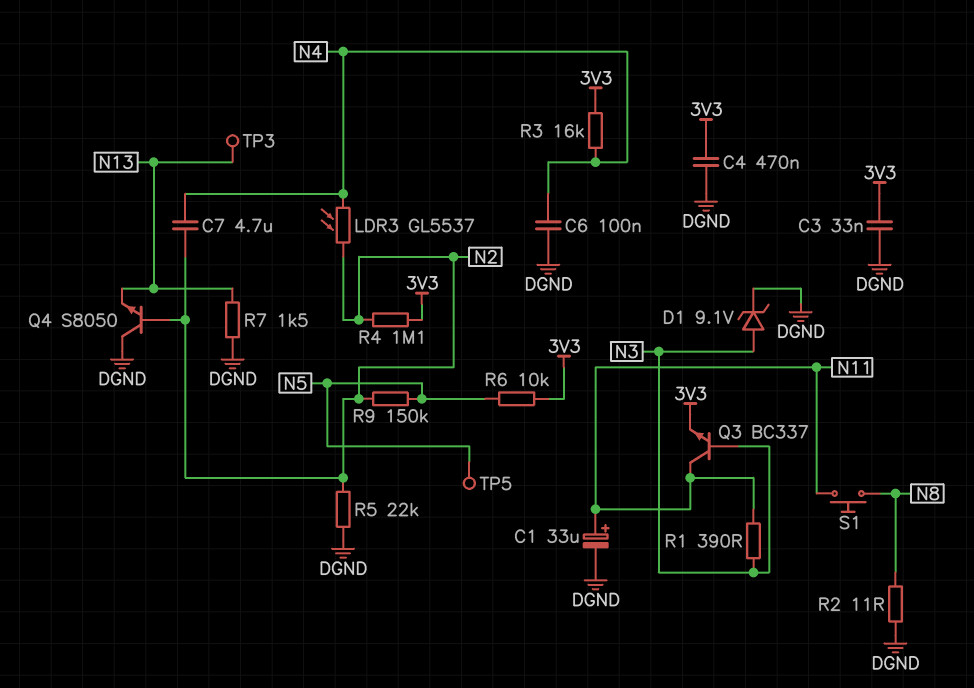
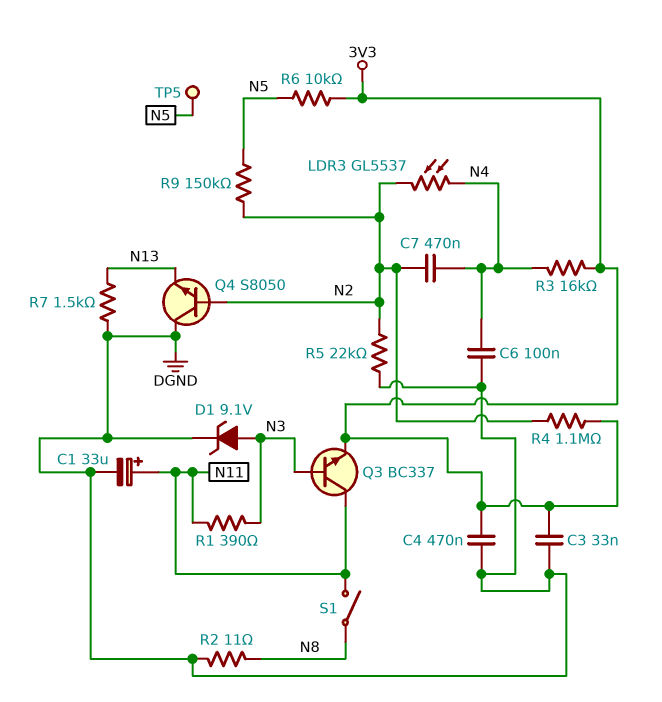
C7: 4.7uF (N2, N4) -> 470nF (N2, N4)
S1: button (N8, N11) -> switch (N8, N11)
TP3: test point (N13) -> none

